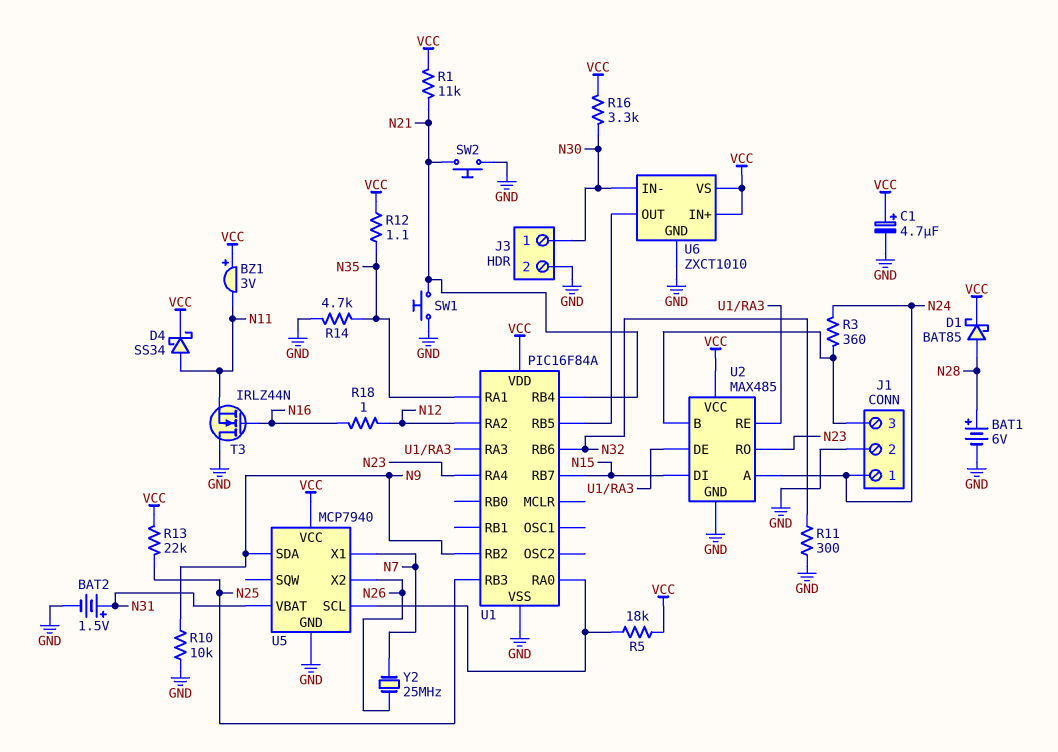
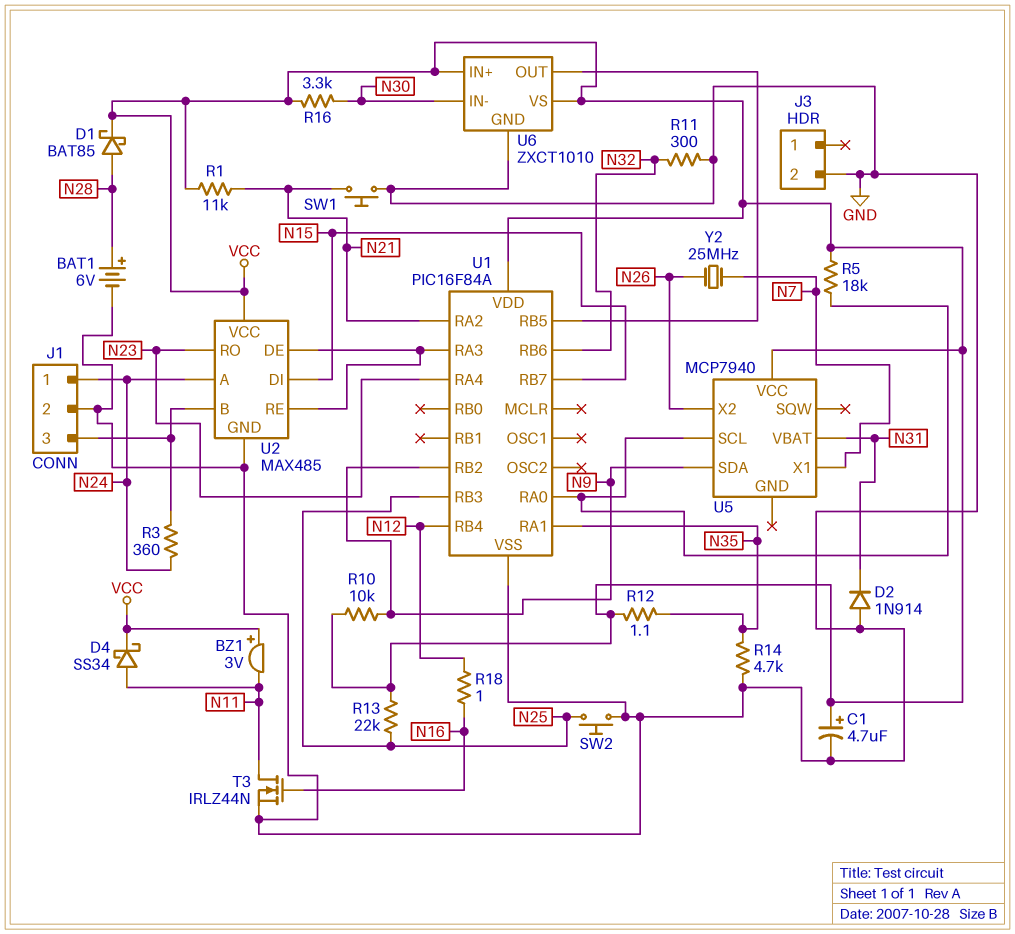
BAT2: 1.5V (plus N31, minus GND) -> none
D2: none -> diode 1N914 (A GND, K N31)
J3 pin 1: N30 -> none
R10: 10k (GND, N9) -> 10k (N9, VCC)
SW2: button (GND, N21) -> button (GND, N25)
T3: NMOS IRLZ44N (G N16, D GND, S N11) -> NMOS IRLZ44N (G N16, D N11, S GND)
U1 pin RA2: N12 -> N21
U1 pin RB4: N21 -> N12
U5 pin GND: GND -> none

